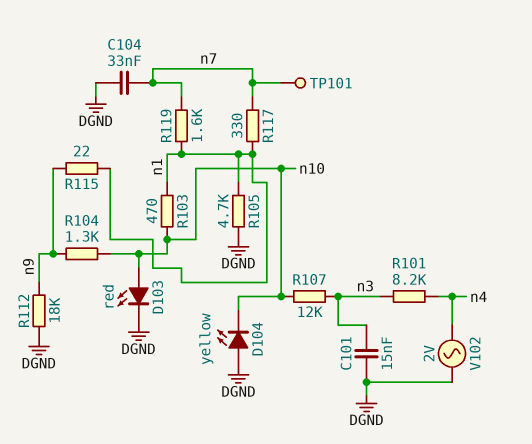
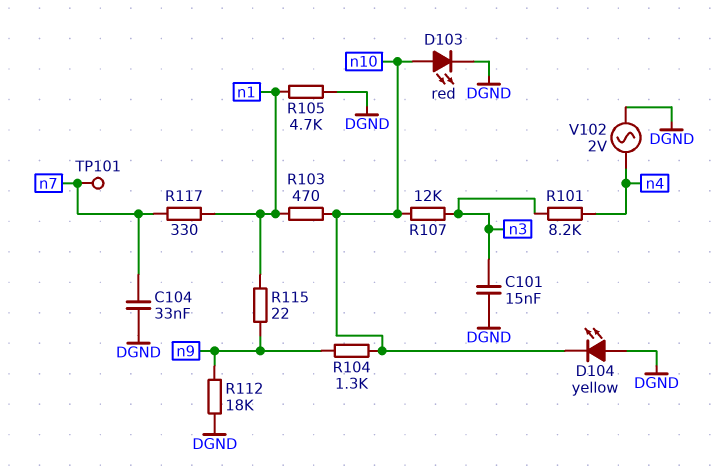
R119: 1.6k (n1, n7) -> none

